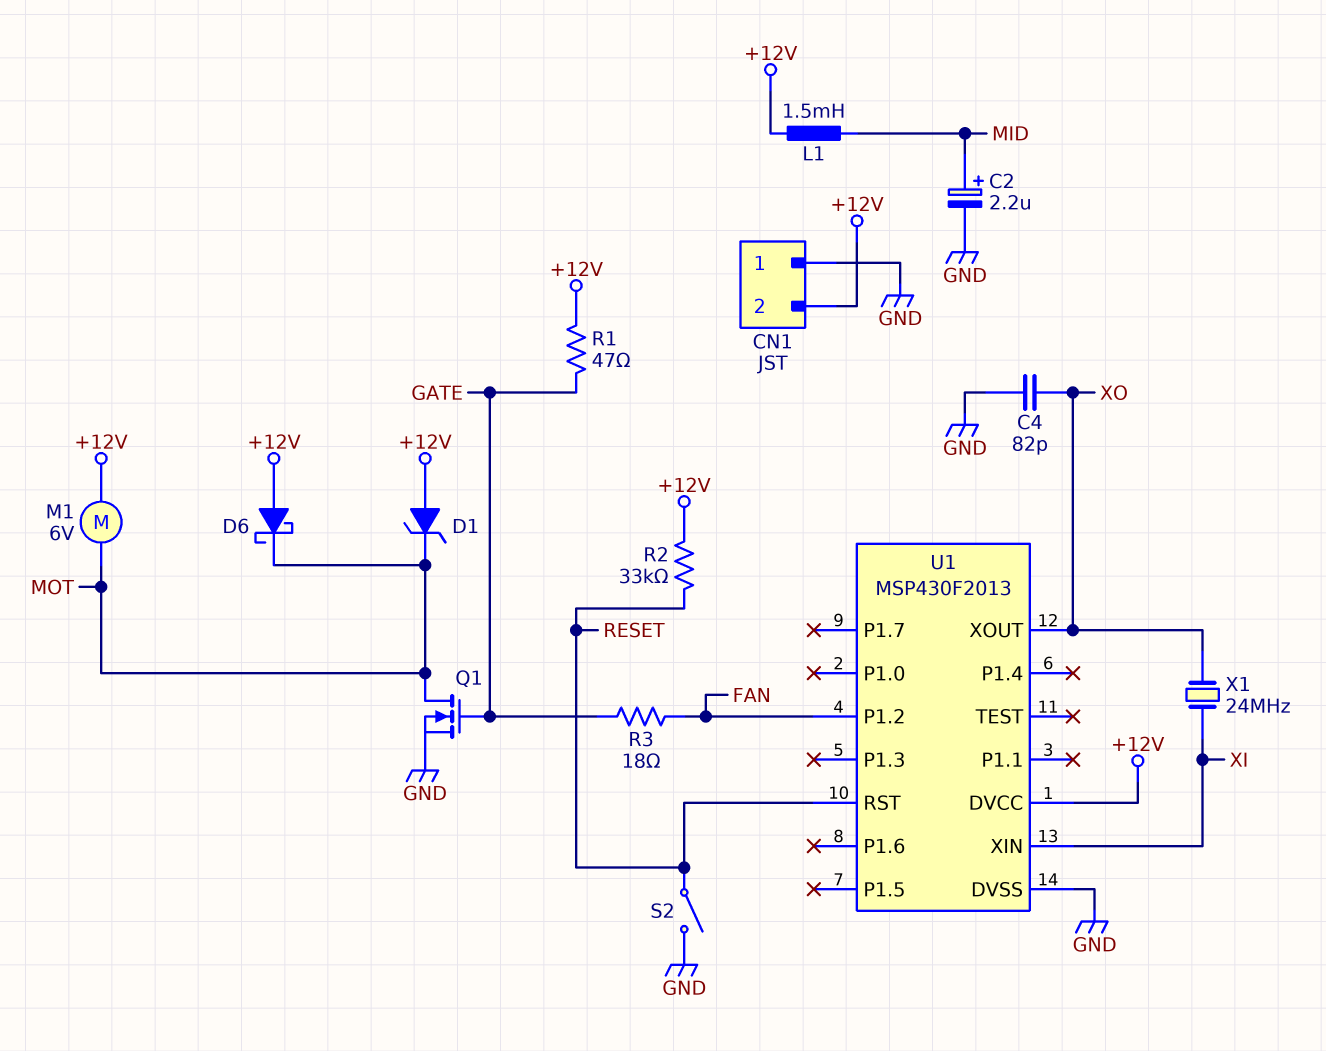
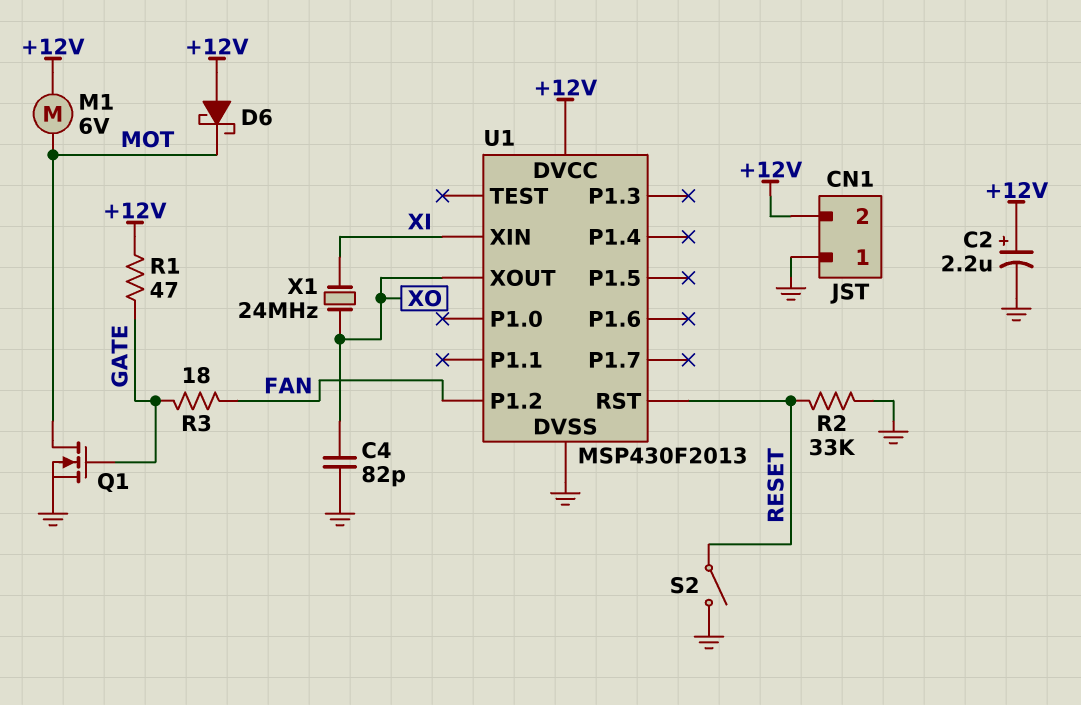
C2: 2.2uF (plus MID, minus GND) -> 2.2uF (plus +12V, minus GND)
D1: zener (A +12V, K MOT) -> none
L1: 1.5mH (+12V, MID) -> none
R2: 33k (+12V, RESET) -> 33k (GND, RESET)

